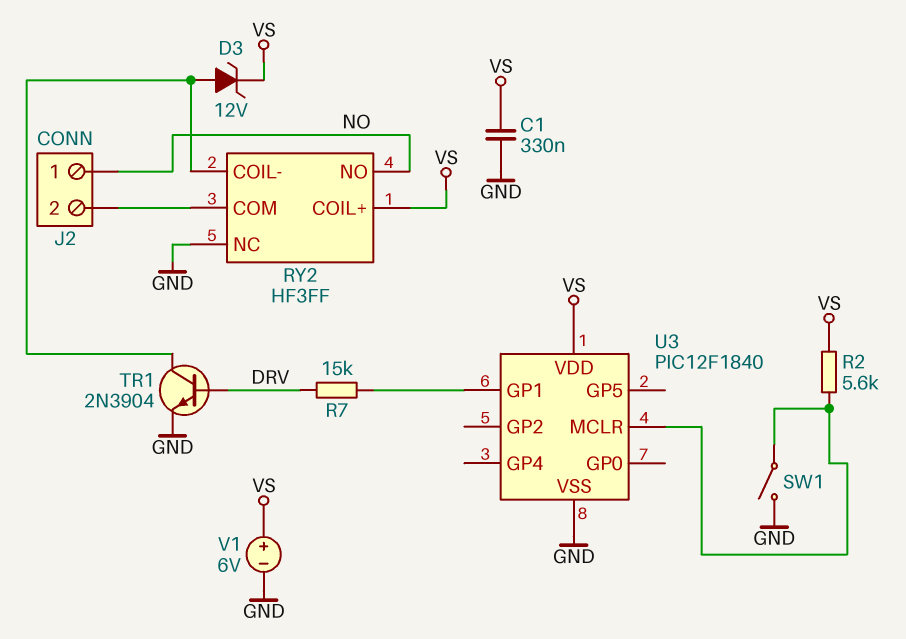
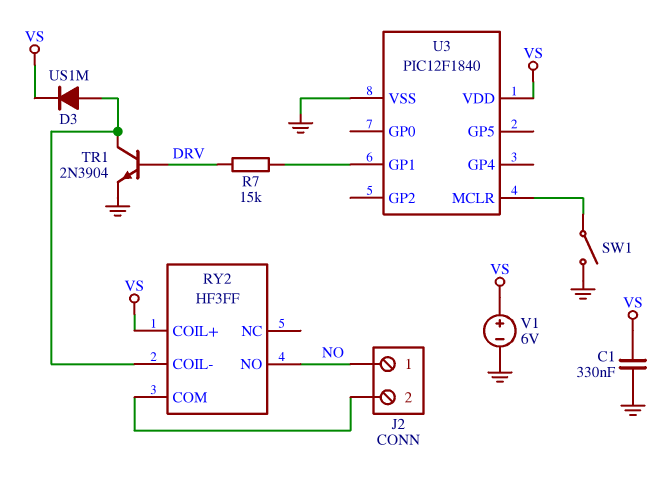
D3: zener 12V (A RY2/COIL-, K VS) -> diode US1M (A RY2/COIL-, K VS)
R2: 5.6k (U3/MCLR, VS) -> none
RY2 pin NC: GND -> none

